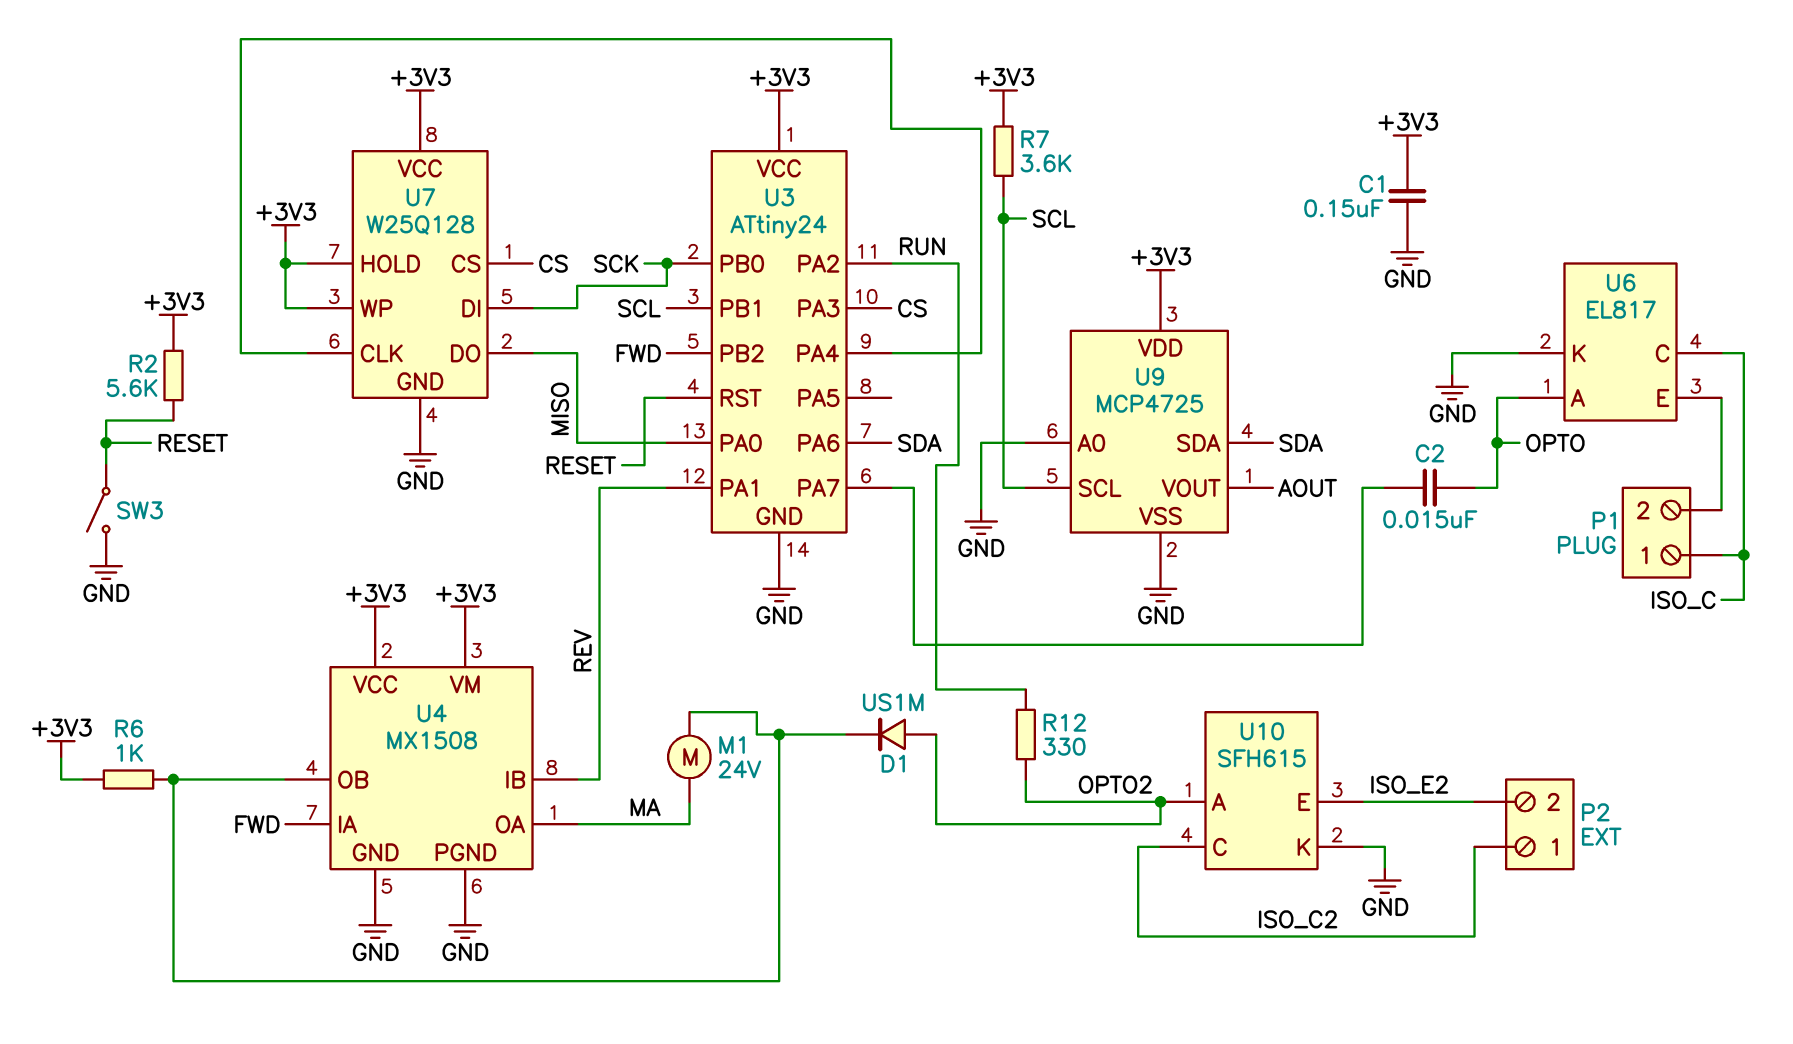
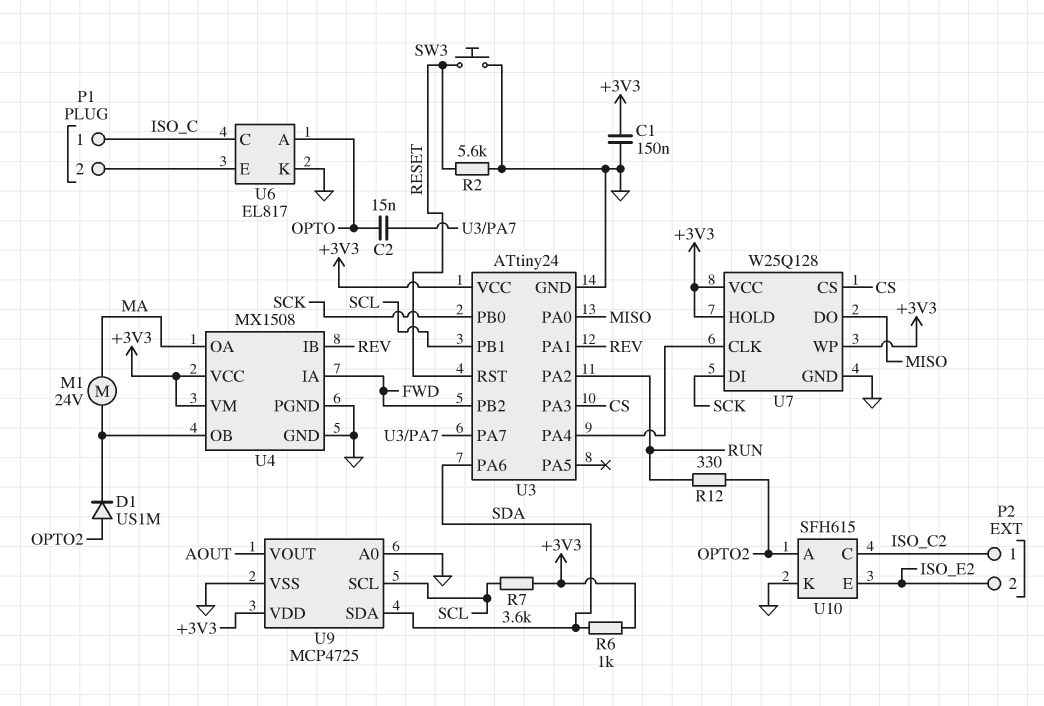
R2: 5.6k (+3V3, RESET) -> 5.6k (GND, RESET)
R6: 1k (+3V3, U4/OB) -> 1k (+3V3, SDA)
SW3: switch (GND, RESET) -> button (GND, RESET)

